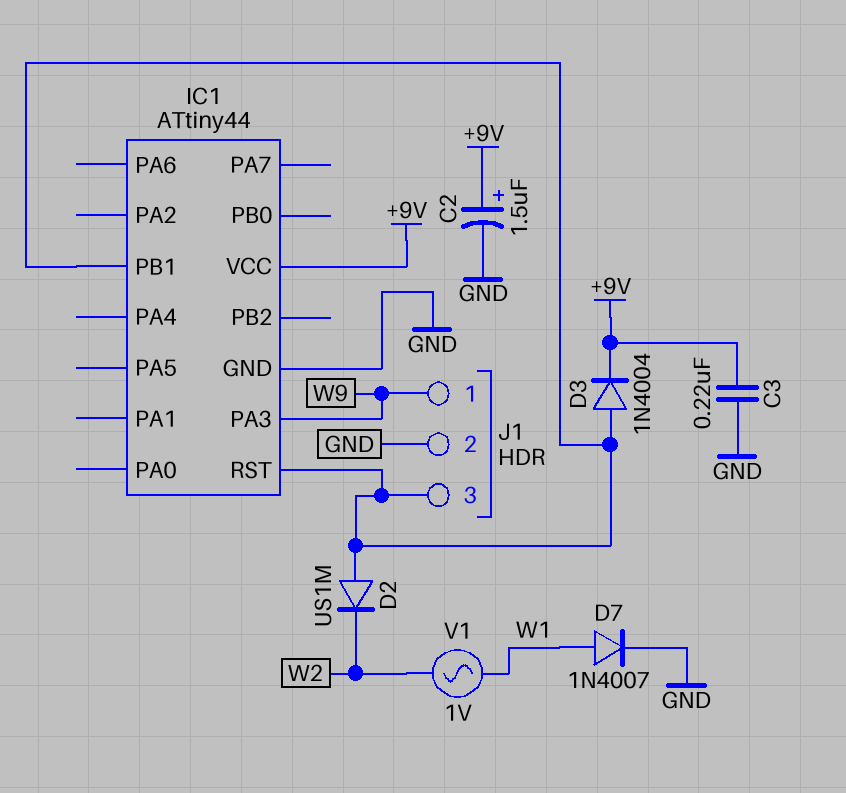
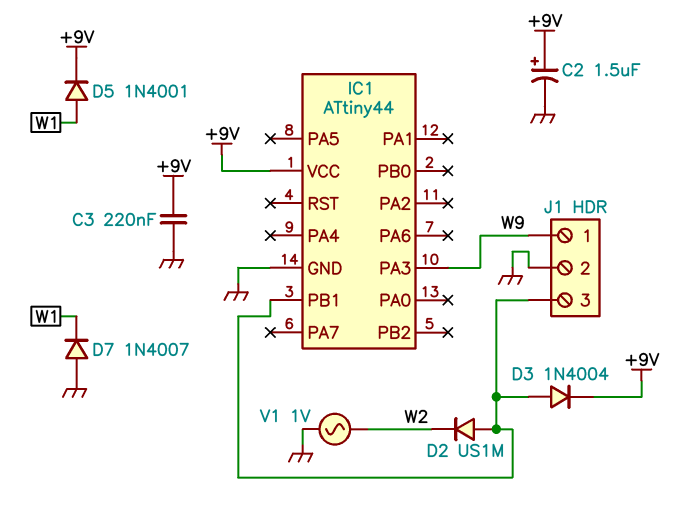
D5: none -> diode 1N4001 (A W1, K +9V)
D7: diode 1N4007 (A W1, K GND) -> diode 1N4007 (A GND, K W1)
IC1 pin RST: IC1/PB1 -> none
V1: AC 1V (W1, W2) -> AC 1V (GND, W2)

